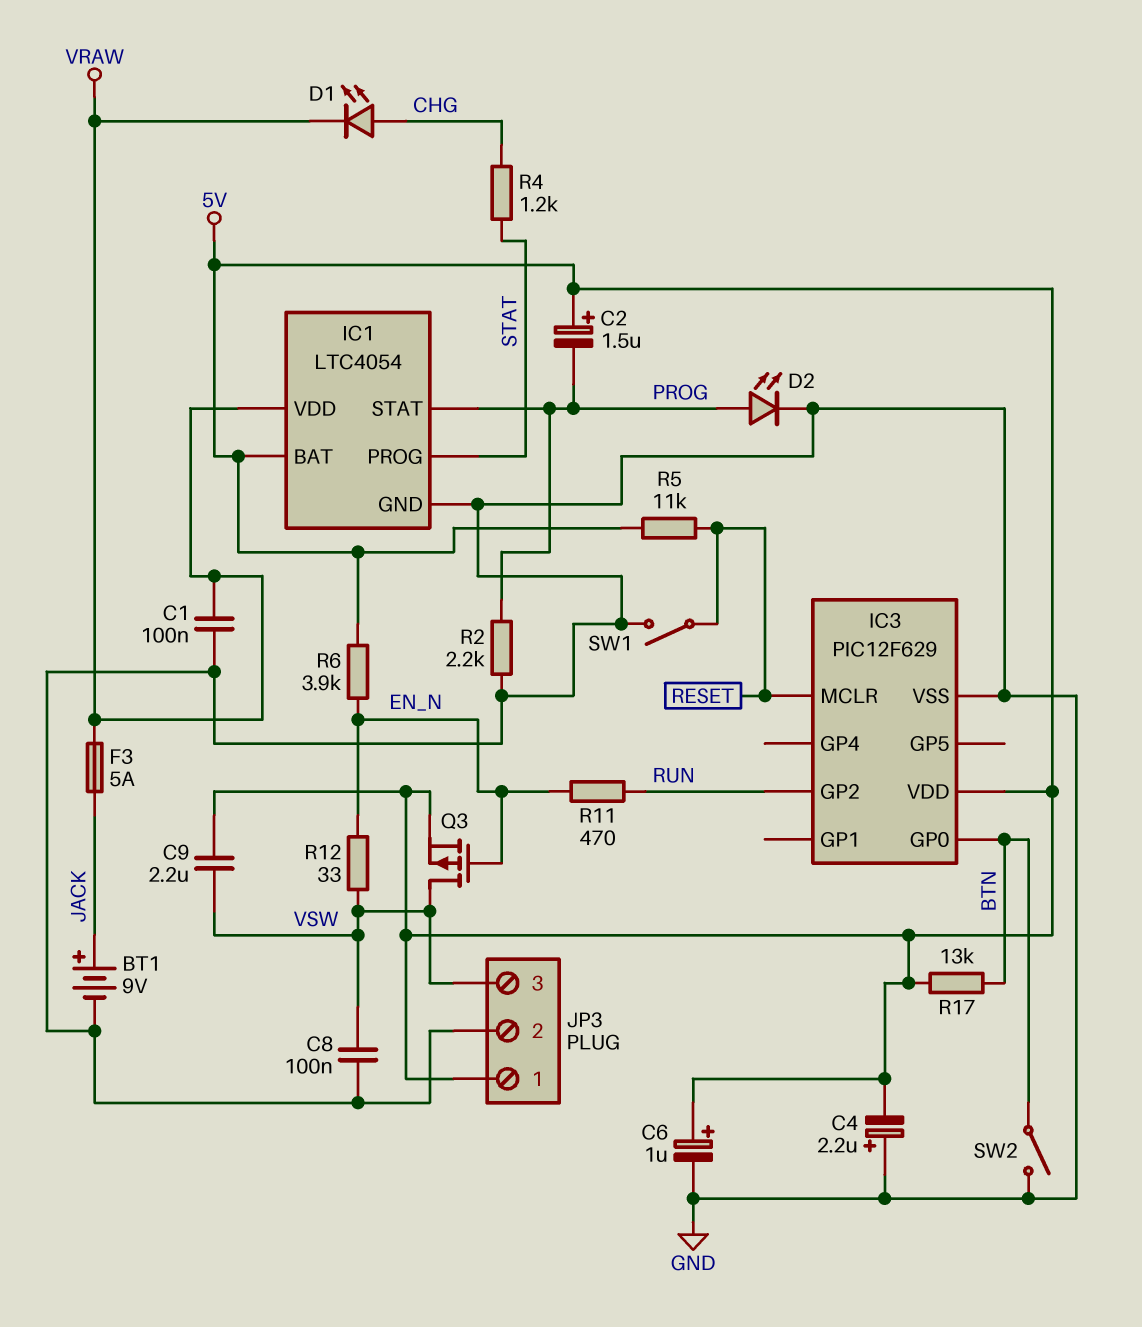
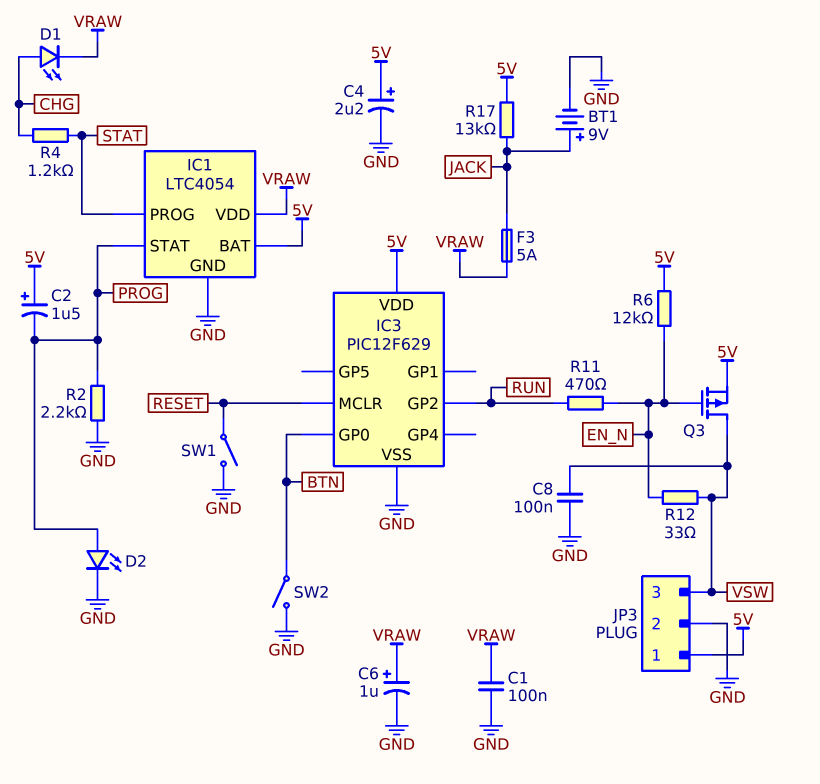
C4: 2.2uF (plus GND, minus 5V) -> 2.2uF (plus 5V, minus GND)
C6: 1uF (plus 5V, minus GND) -> 1uF (plus VRAW, minus GND)
C9: 2.2uF (5V, VSW) -> none
R5: 11k (5V, RESET) -> none
R6: 3.9k (5V, EN_N) -> 12k (5V, EN_N)
R17: 13k (5V, BTN) -> 13k (5V, JACK)

